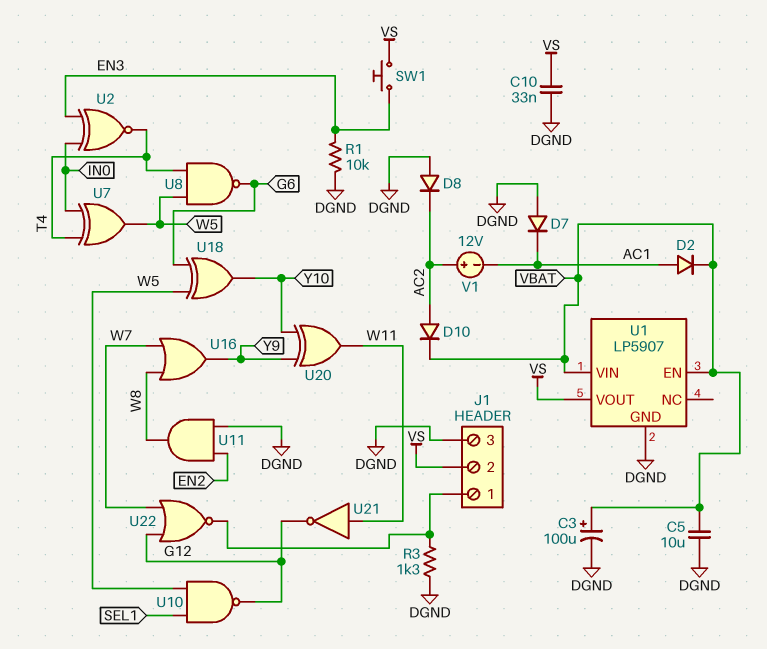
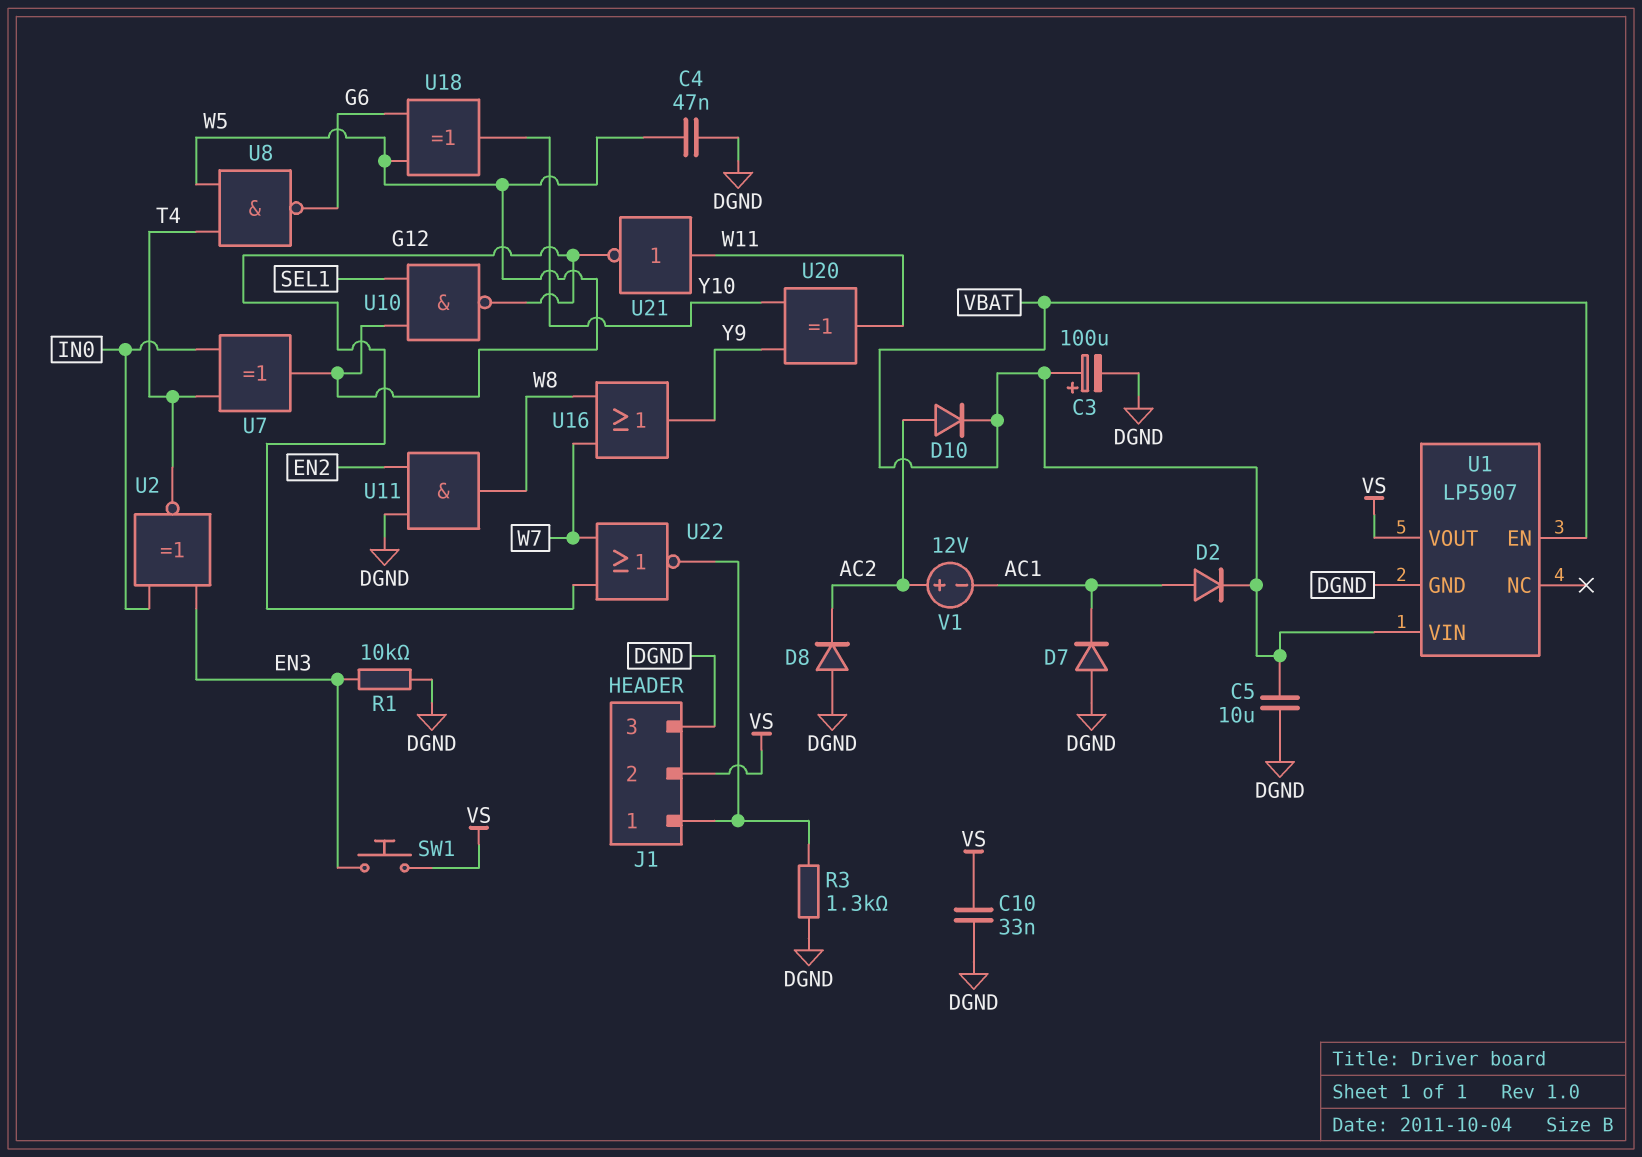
C4: none -> 47nF (DGND, W5)

